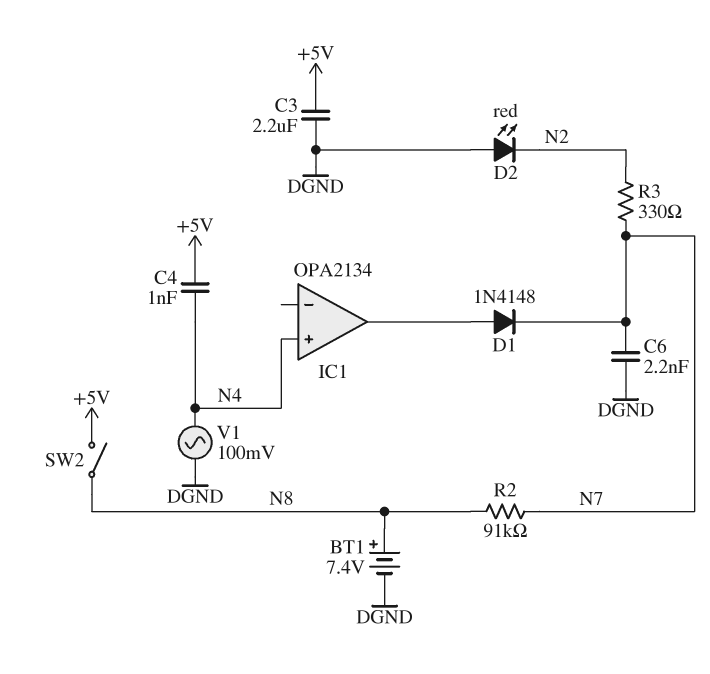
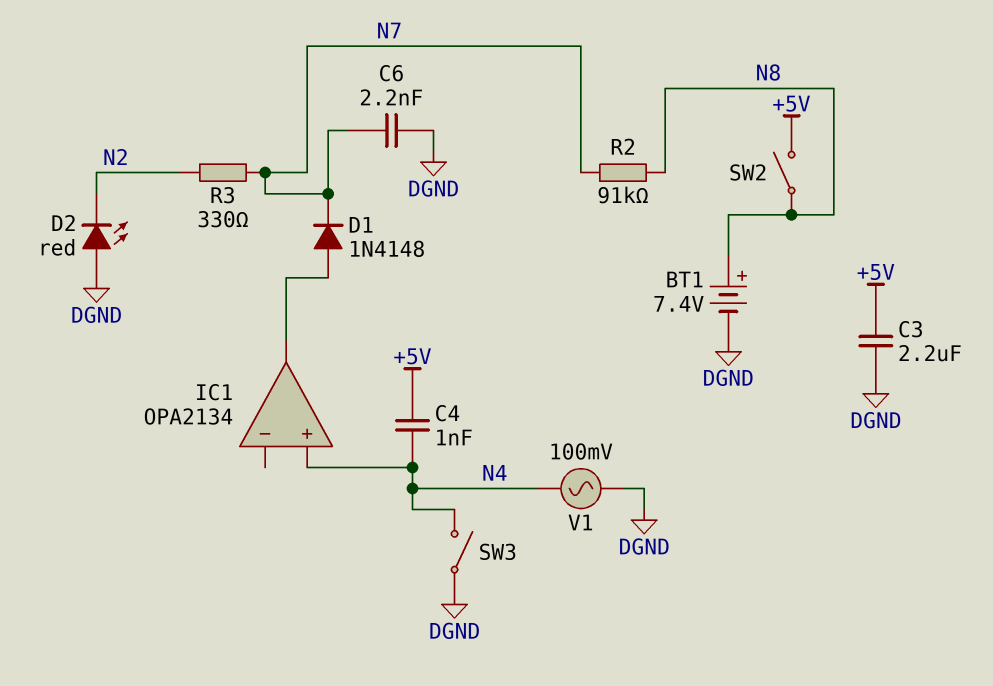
SW3: none -> switch (DGND, N4)

